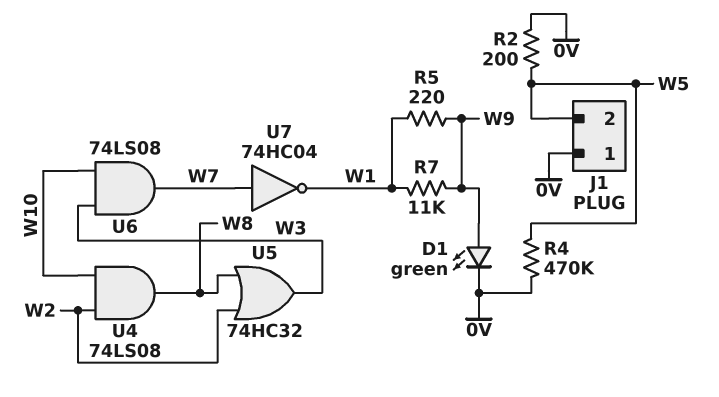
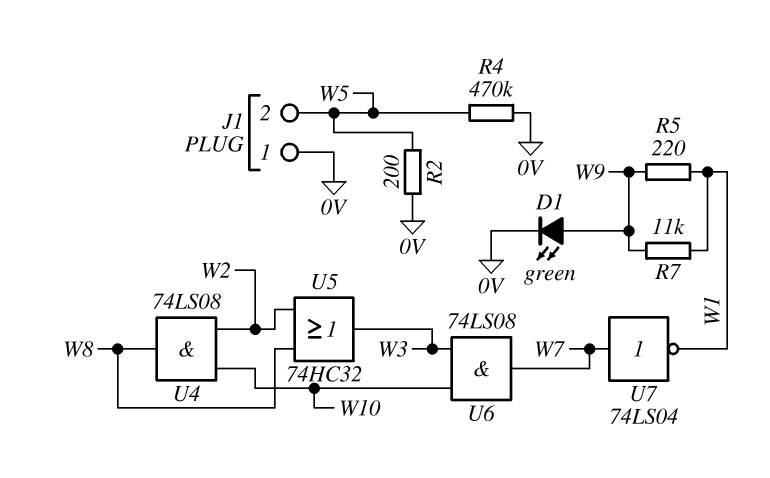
U7: NOT 74HC04 (in W7, out W1) -> NOT 74LS04 (in W7, out W1)

